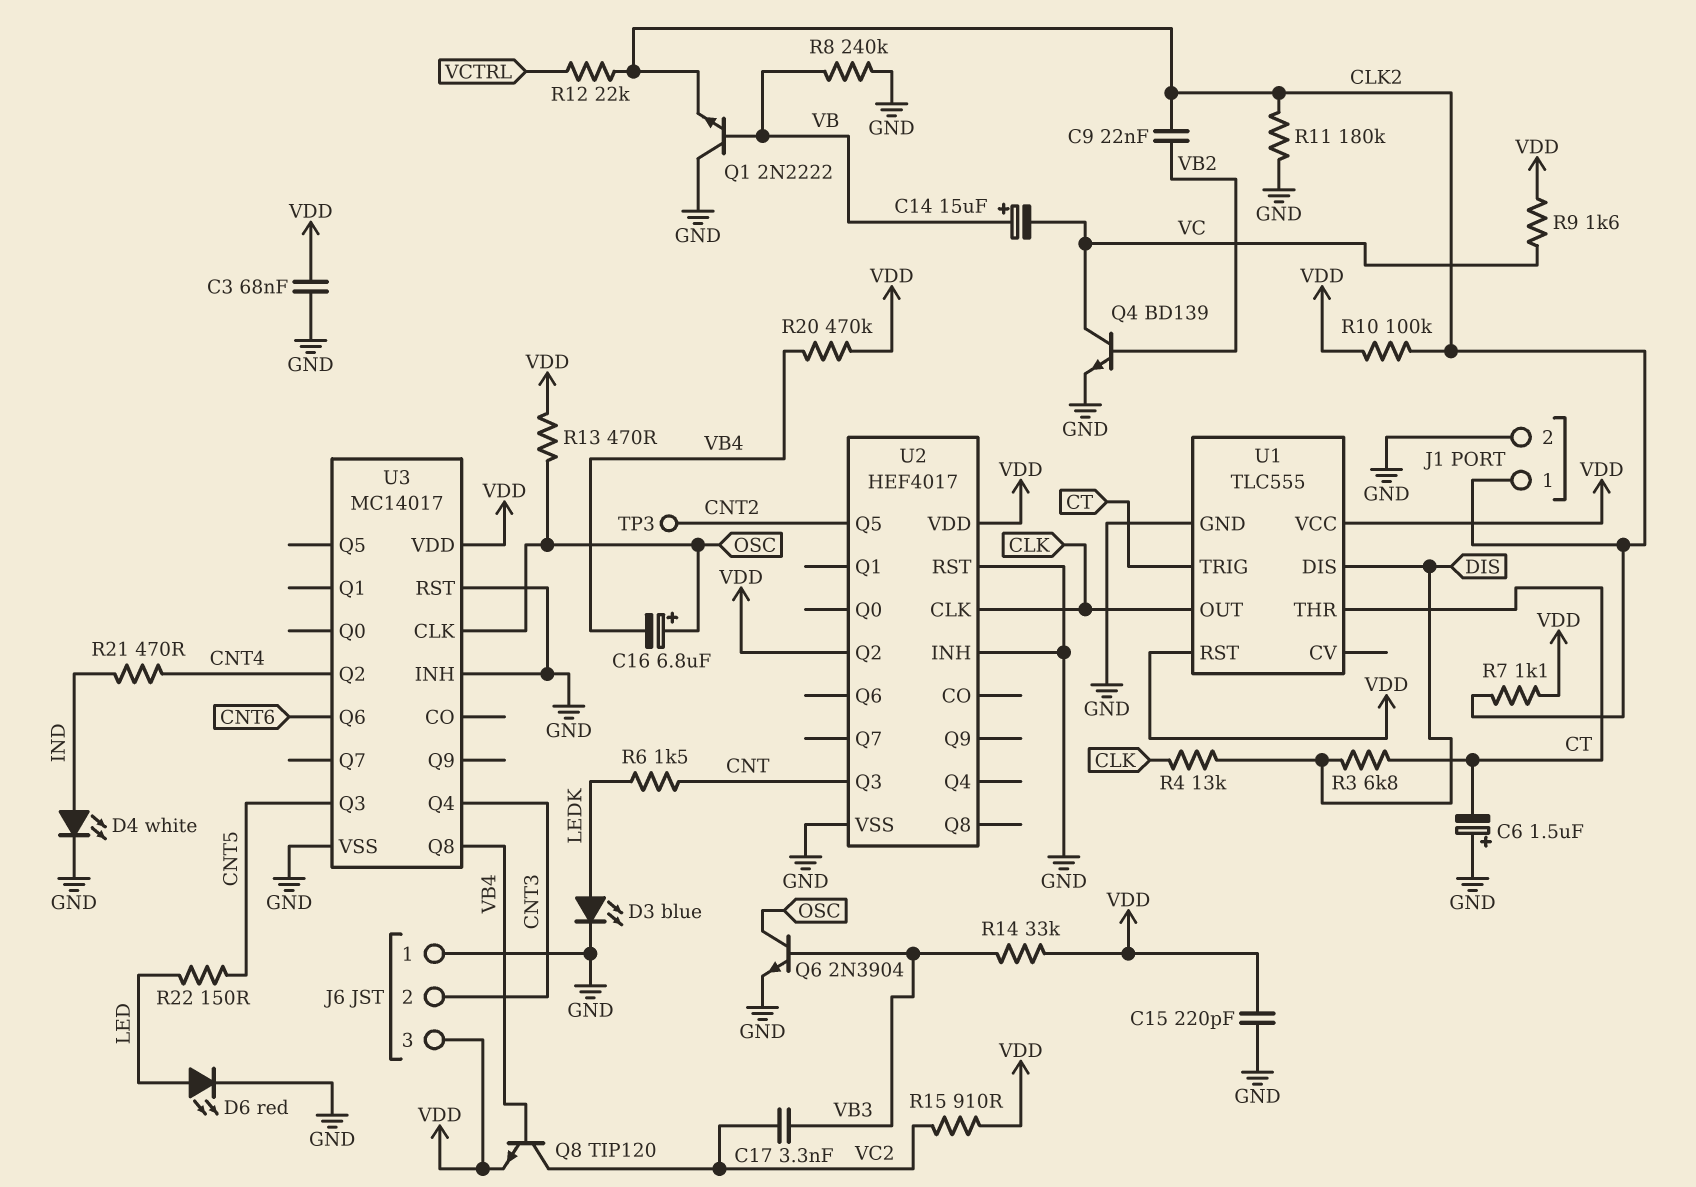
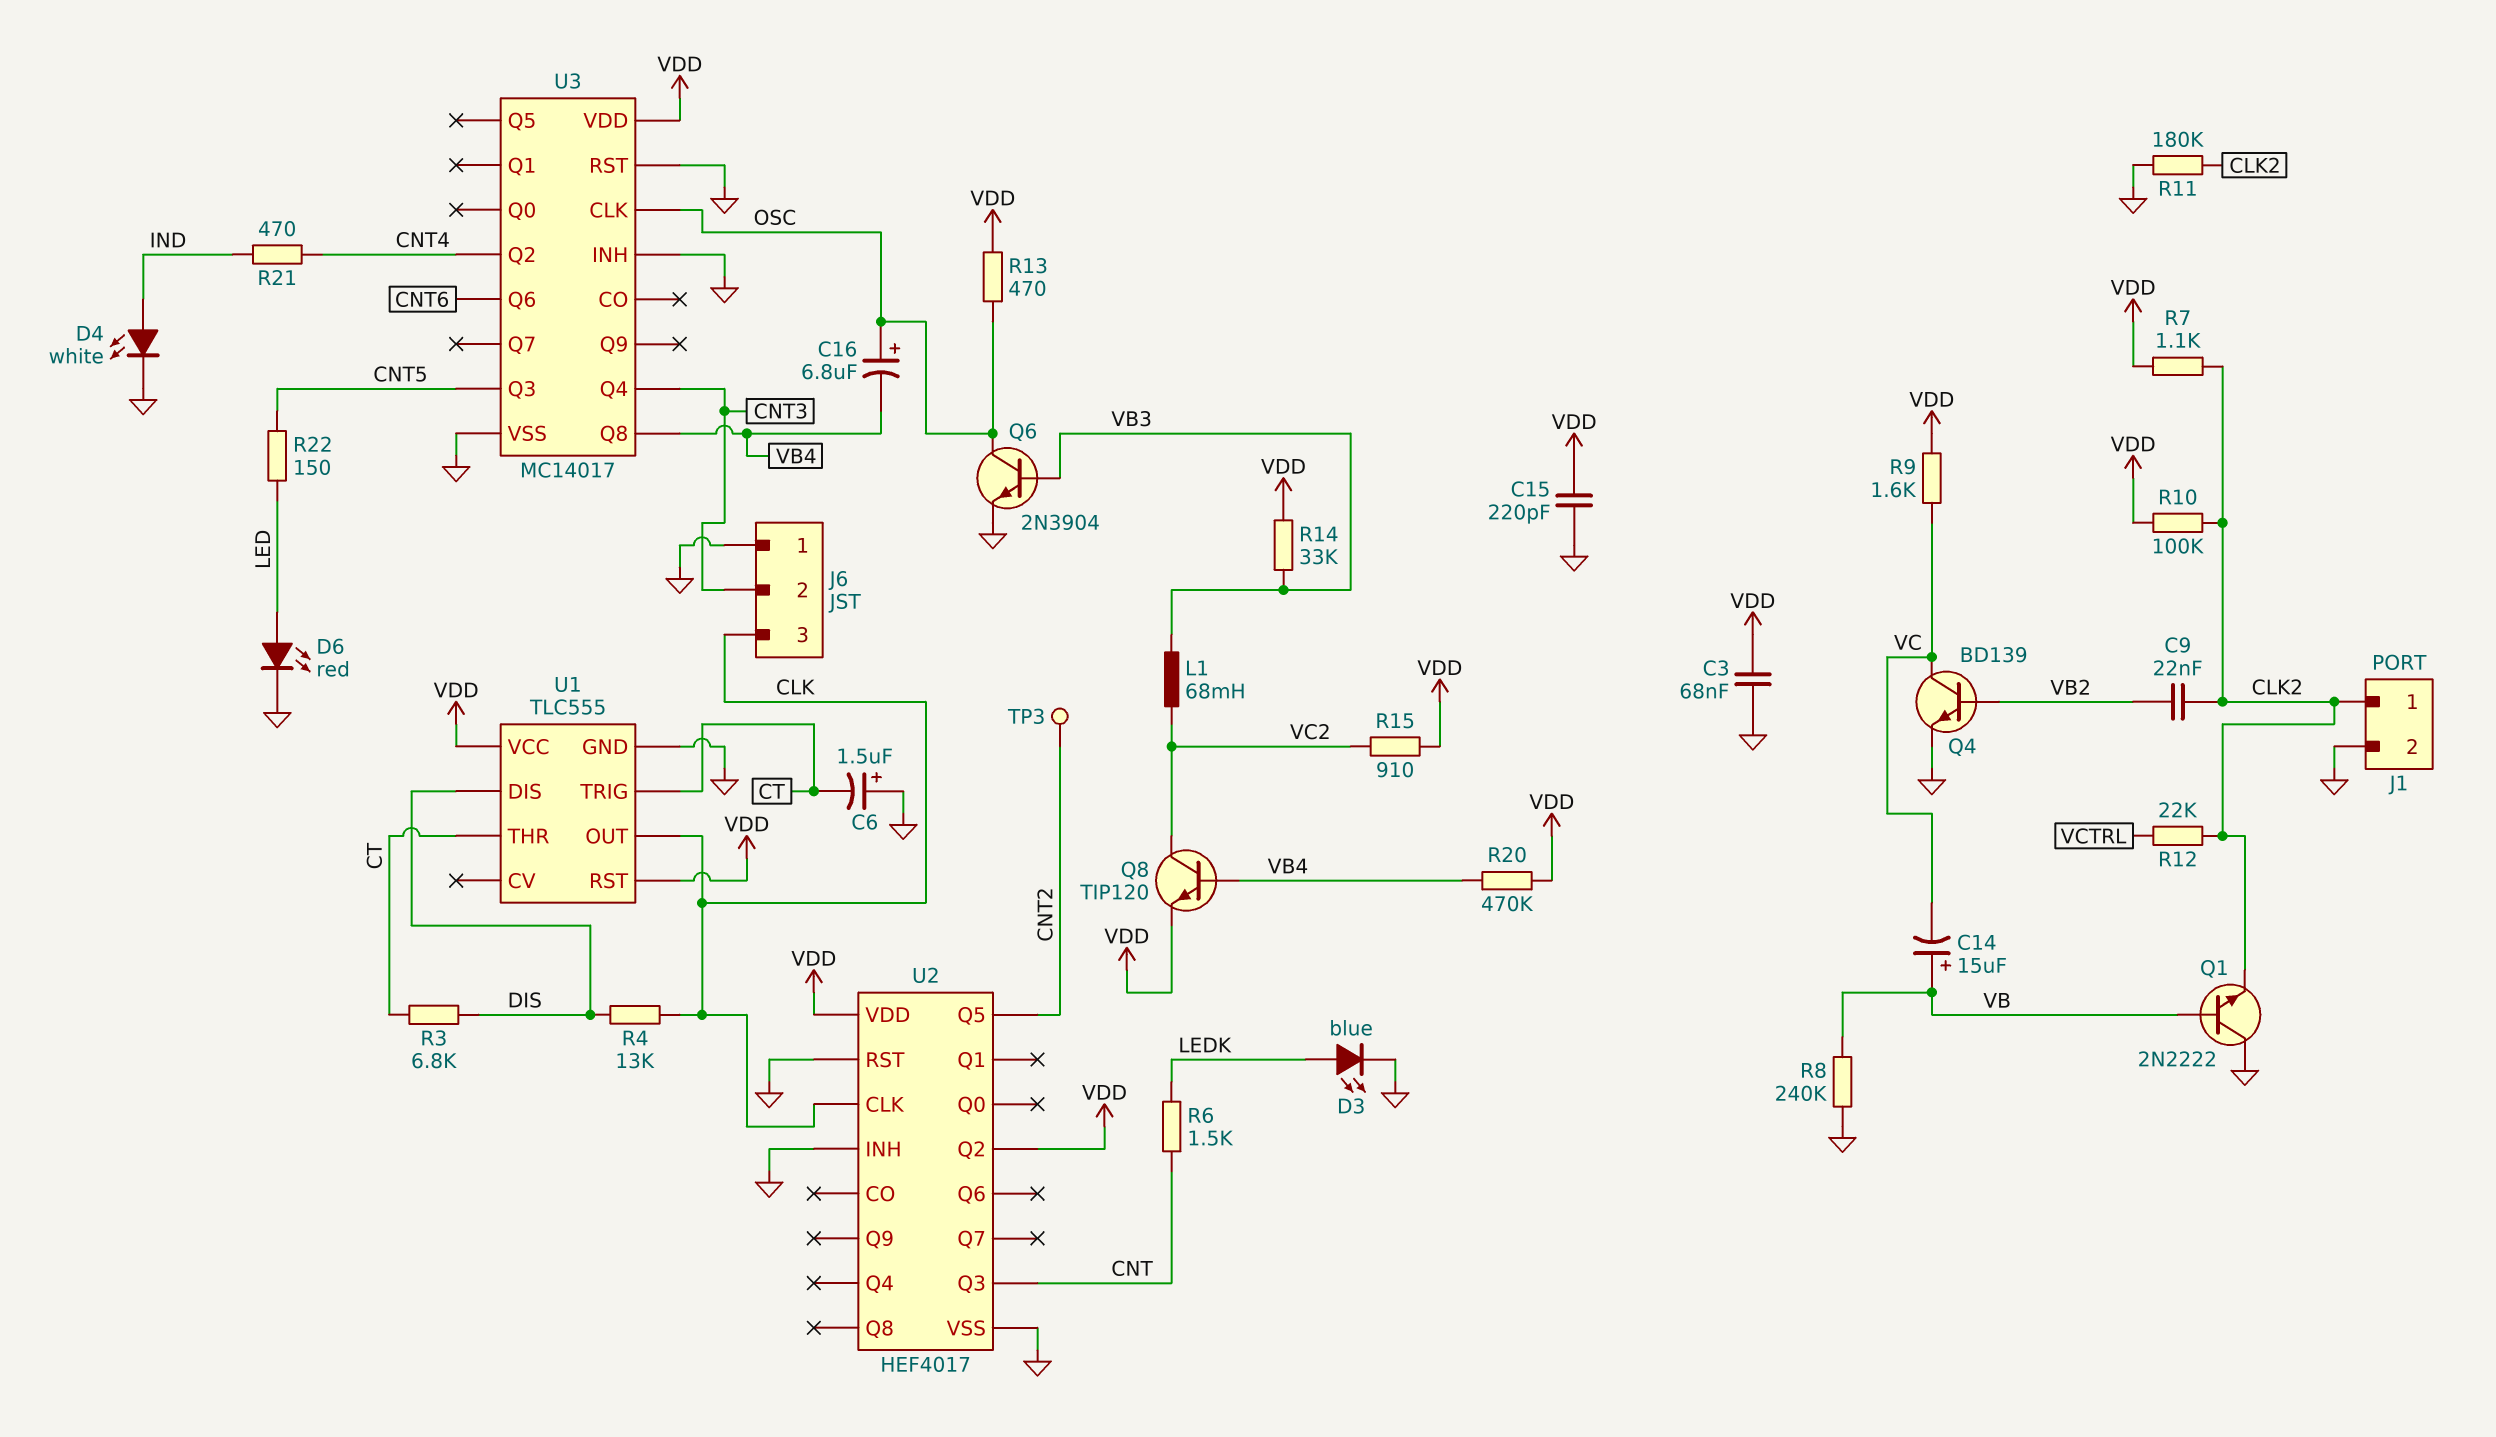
C17: 3.3nF (VB3, VC2) -> none
J6 pin 3: VDD -> CLK
L1: none -> 68mH (VB3, VC2)

